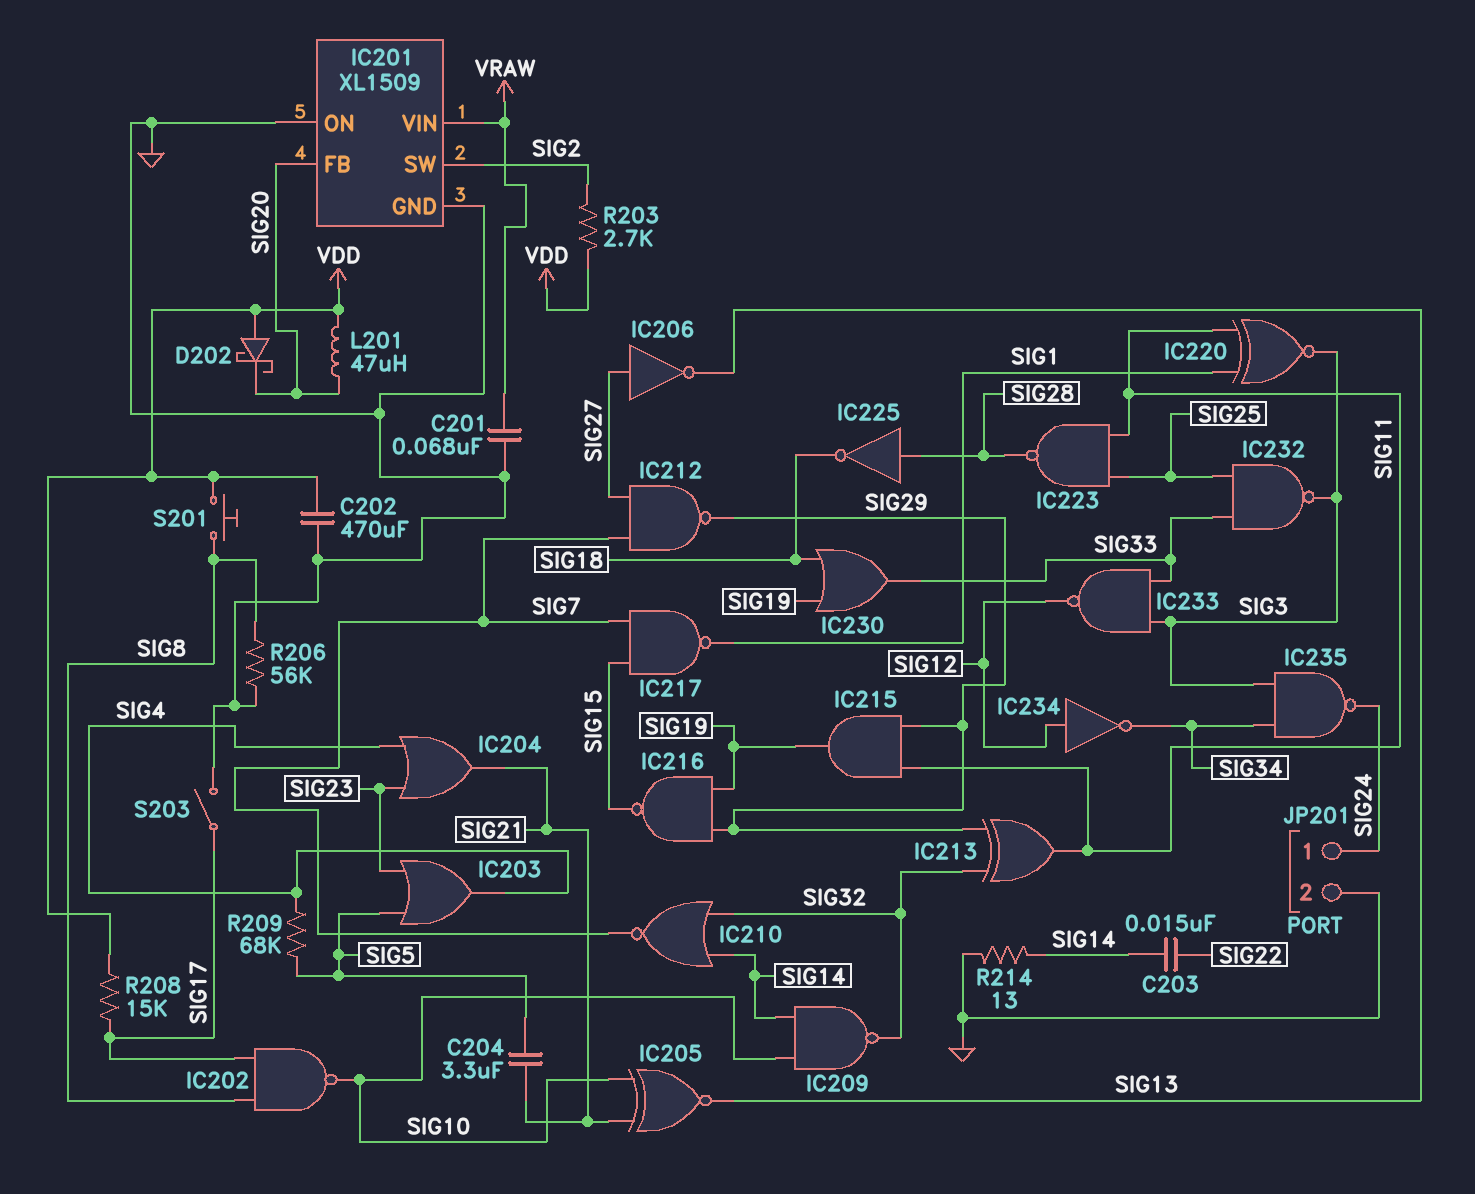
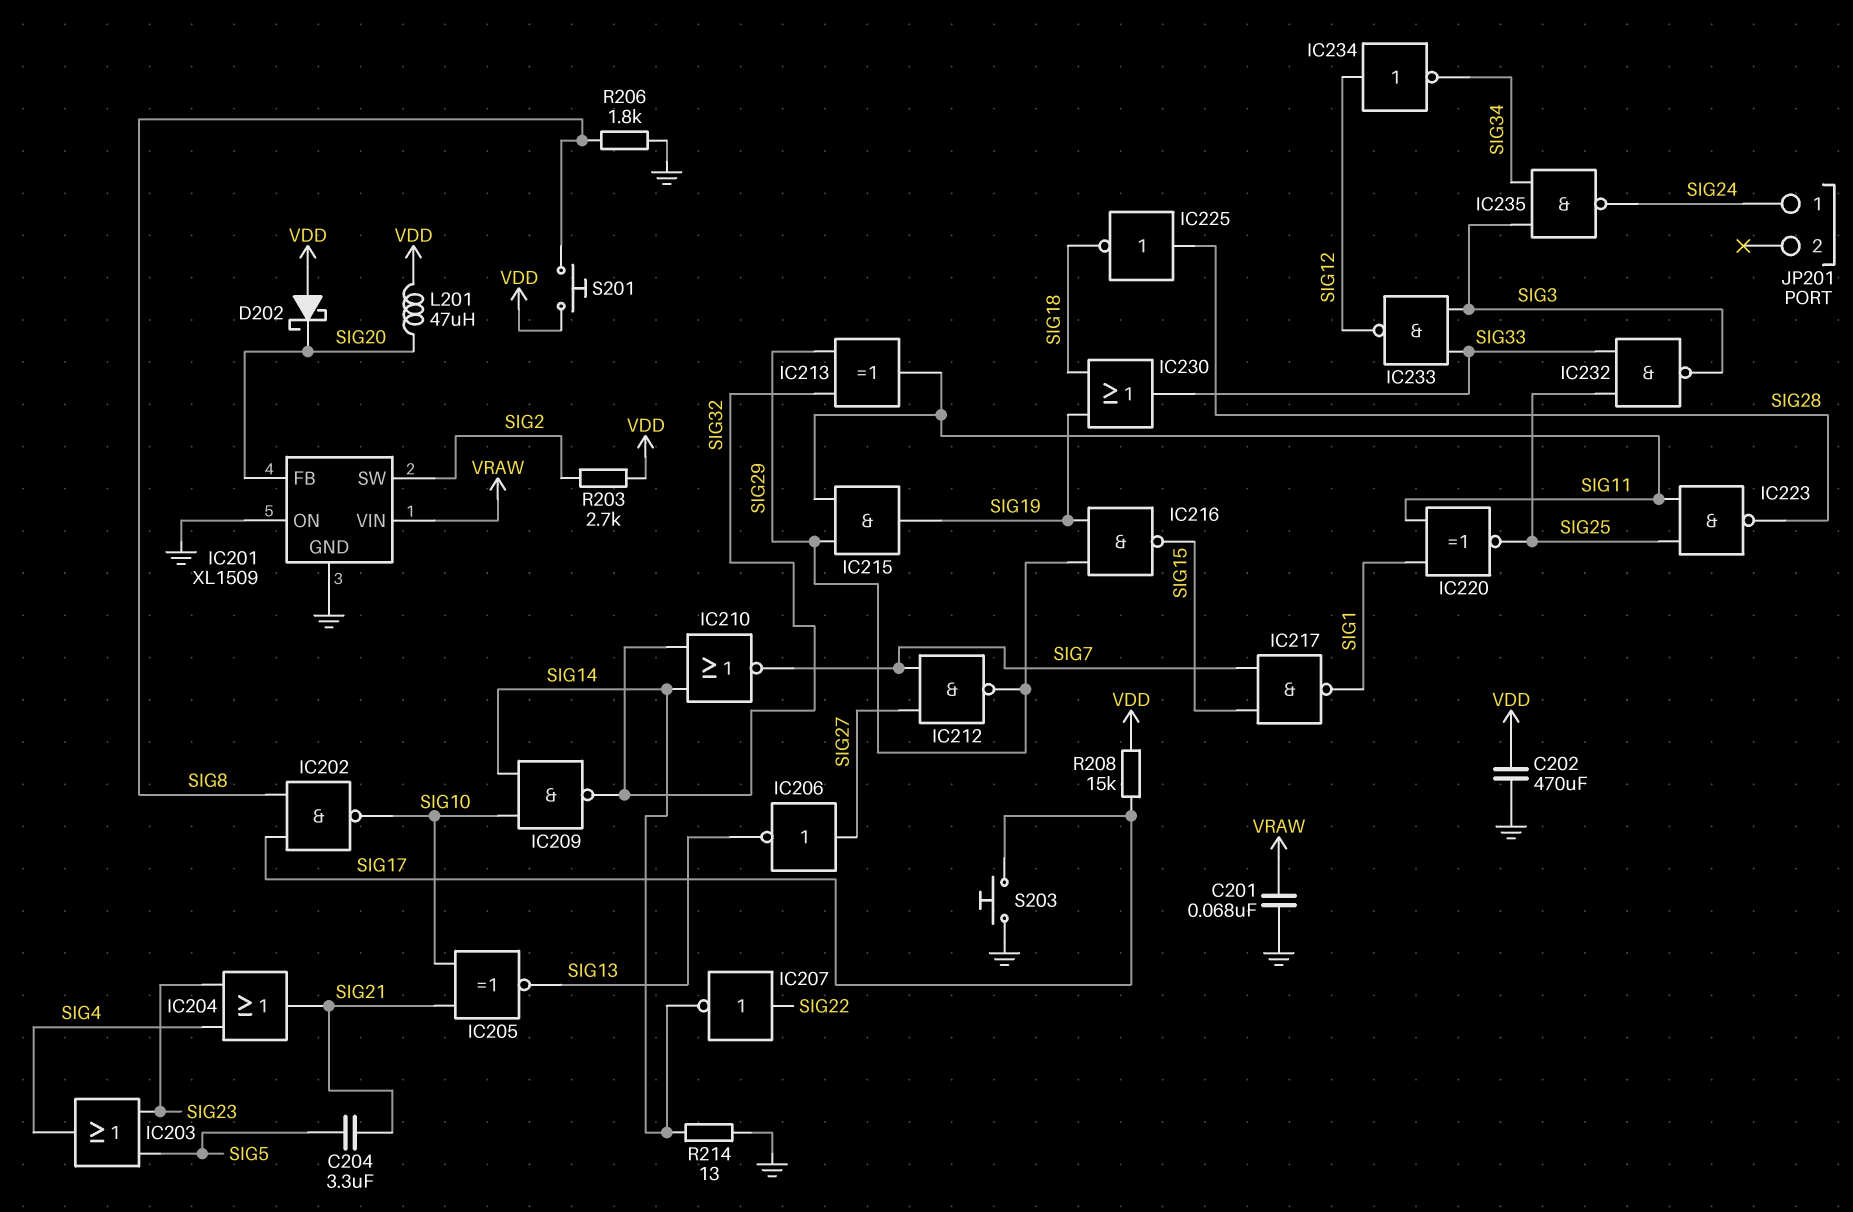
C203: 15nF (SIG14, SIG22) -> none
IC207: none -> NOT (in SIG22, out SIG14)
IC220: XNOR (in SIG1, in SIG11, out SIG3) -> XNOR (in SIG1, in SIG11, out SIG25)
JP201 pin 2: GND -> none
R206: 56k (GND, SIG8) -> 1.8k (GND, SIG8)
R209: 68k (SIG4, SIG5) -> none
S203: switch (GND, SIG17) -> button (GND, SIG17)

